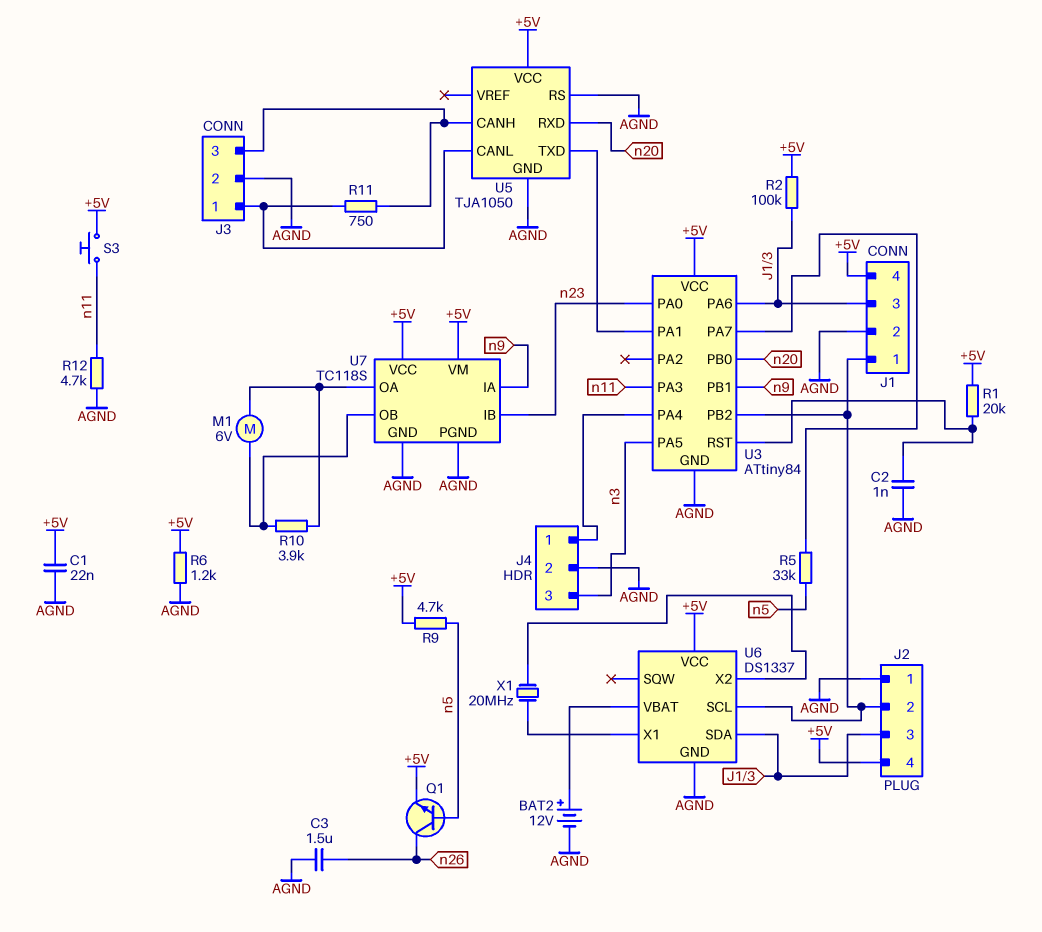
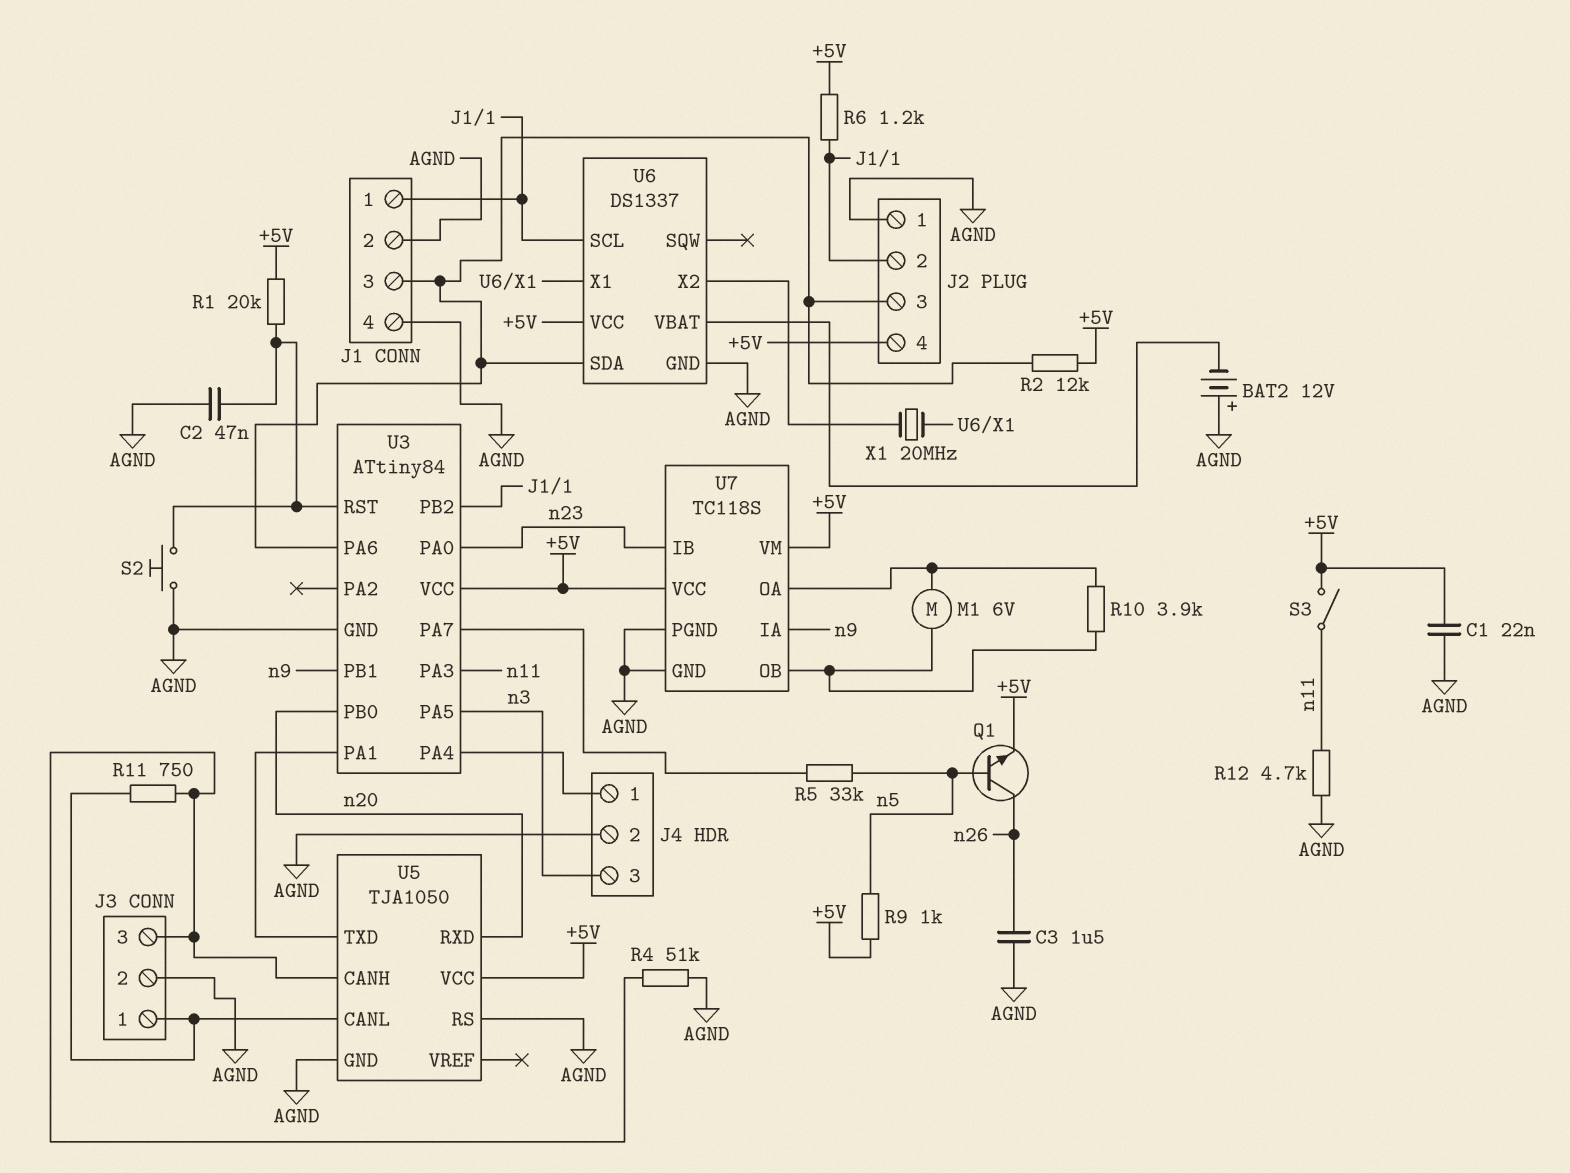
BAT2: 12V (plus U6/VBAT, minus AGND) -> 12V (plus AGND, minus U6/VBAT)
C2: 1nF (AGND, U3/RST) -> 47nF (AGND, U3/RST)
J1 pin 4: +5V -> AGND
R2: 100k (+5V, J1/3) -> 12k (+5V, J1/3)
R4: none -> 51k (AGND, J3/3)
R6: 1.2k (+5V, AGND) -> 1.2k (+5V, J1/1)
R9: 4.7k (+5V, n5) -> 1k (+5V, n5)
S2: none -> button (AGND, U3/RST)
S3: button (+5V, n11) -> switch (+5V, n11)

